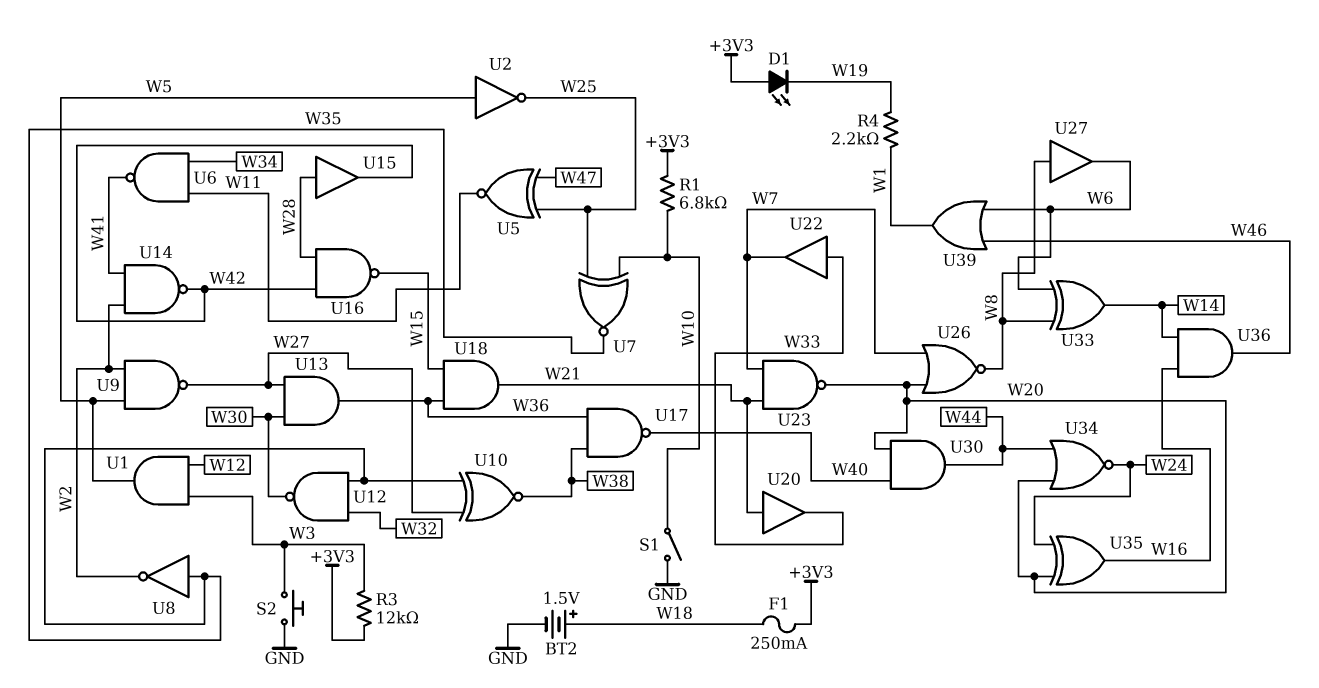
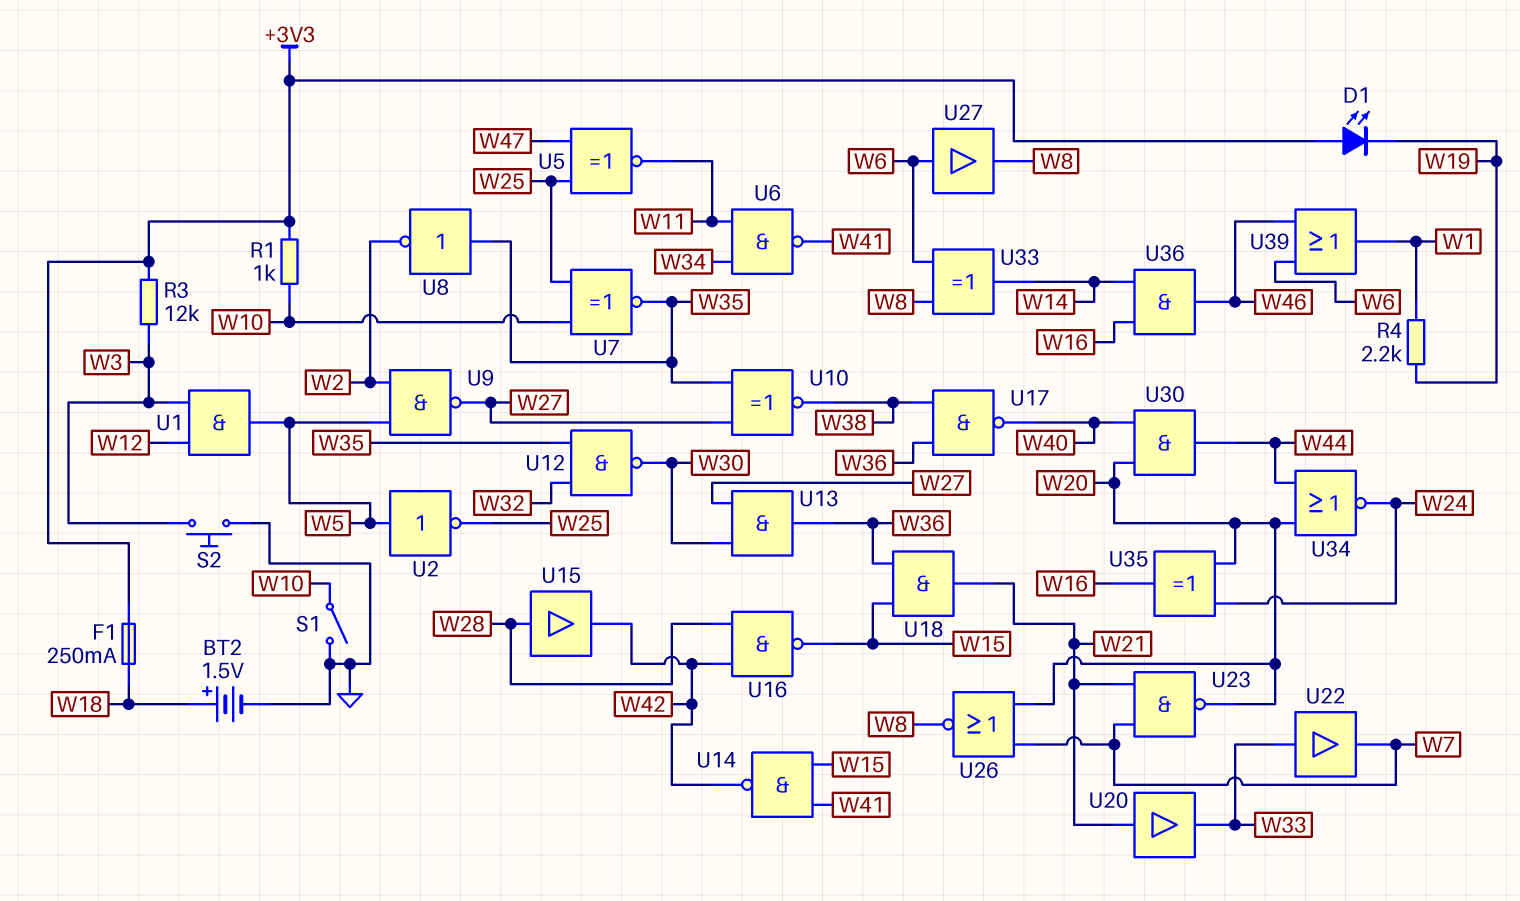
R1: 6.8k (+3V3, W10) -> 1k (+3V3, W10)
U14: NAND (in W2, in W41, out W42) -> NAND (in W15, in W41, out W42)
U27: buffer (in W8, out W6) -> buffer (in W6, out W8)

